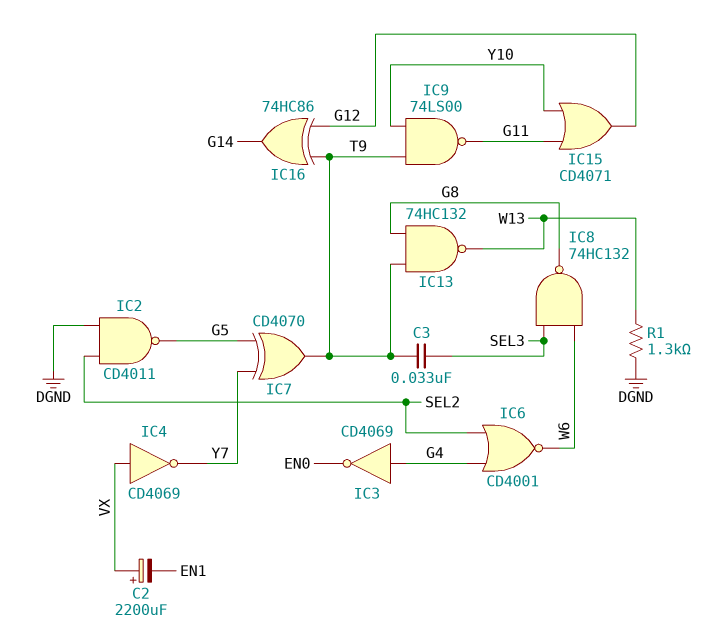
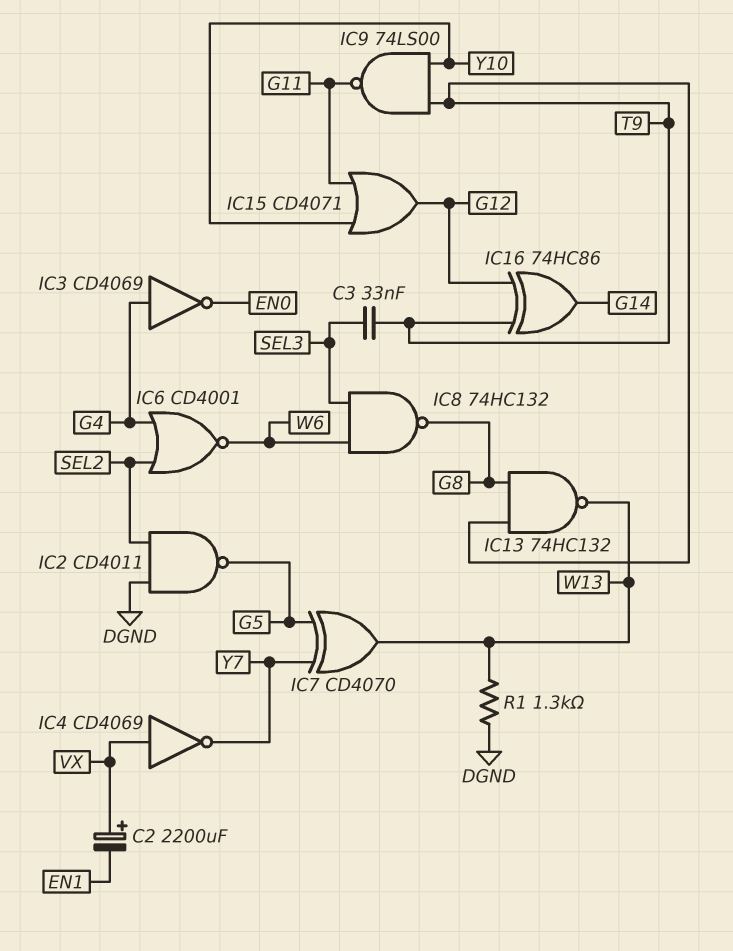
IC7: XOR CD4070 (in G5, in Y7, out T9) -> XOR CD4070 (in G5, in Y7, out W13)

